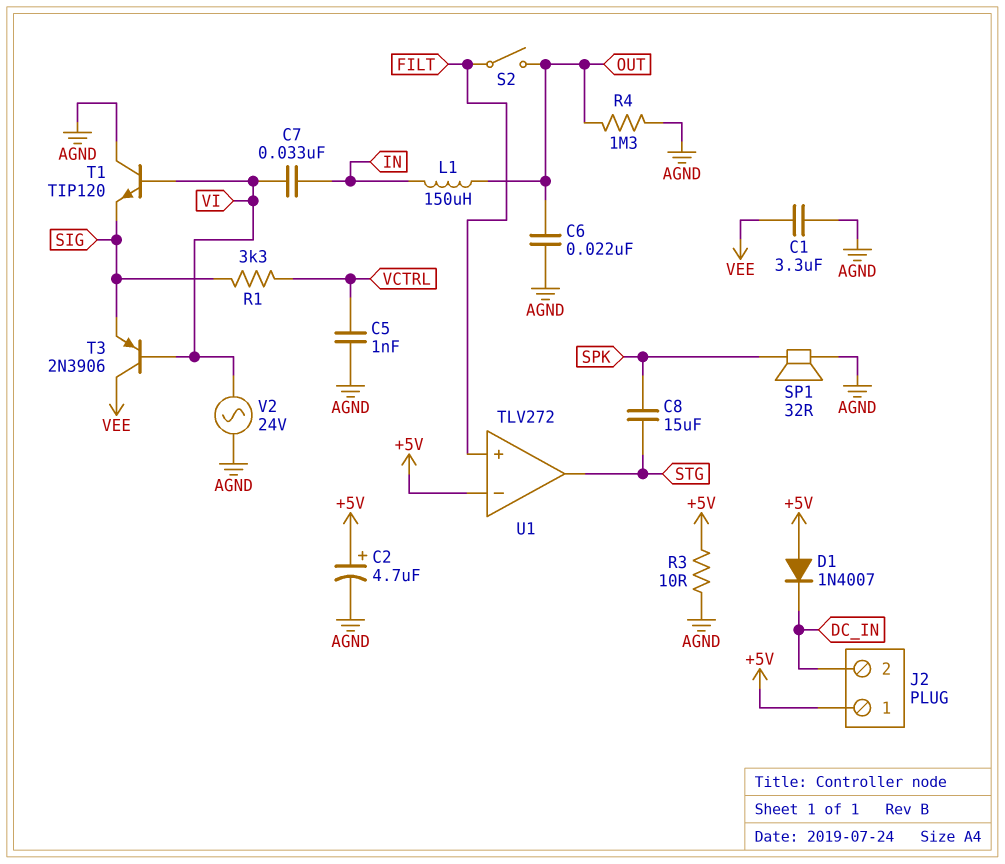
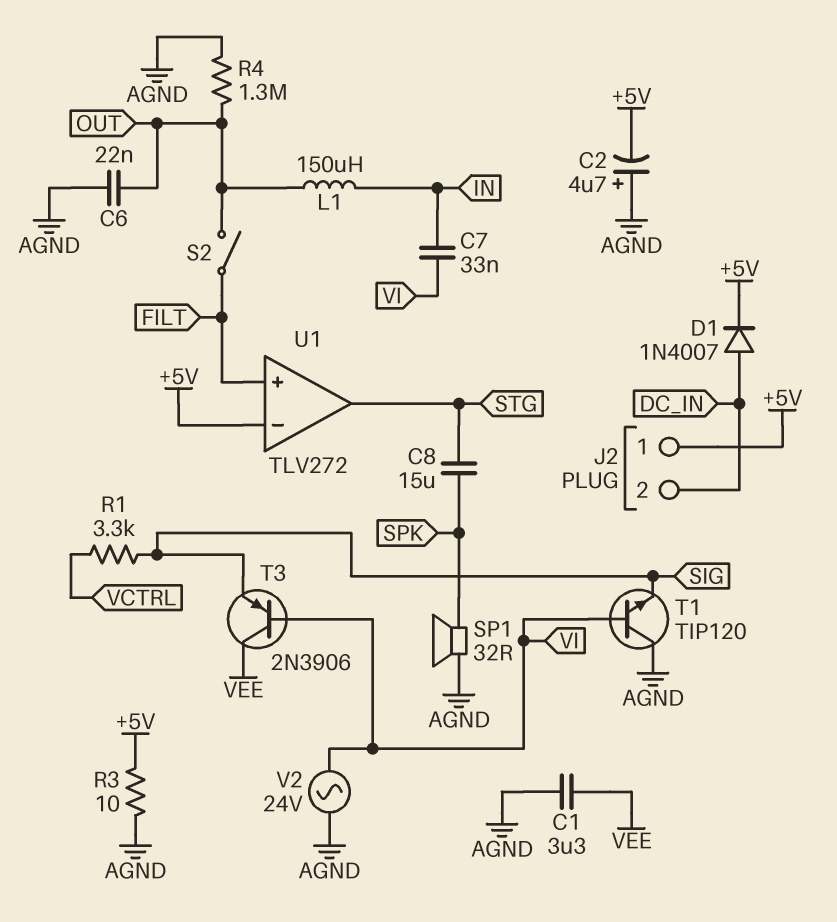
C2: 4.7uF (plus +5V, minus AGND) -> 4.7uF (plus AGND, minus +5V)
C5: 1nF (AGND, VCTRL) -> none
D1: diode 1N4007 (A +5V, K DC_IN) -> diode 1N4007 (A DC_IN, K +5V)

